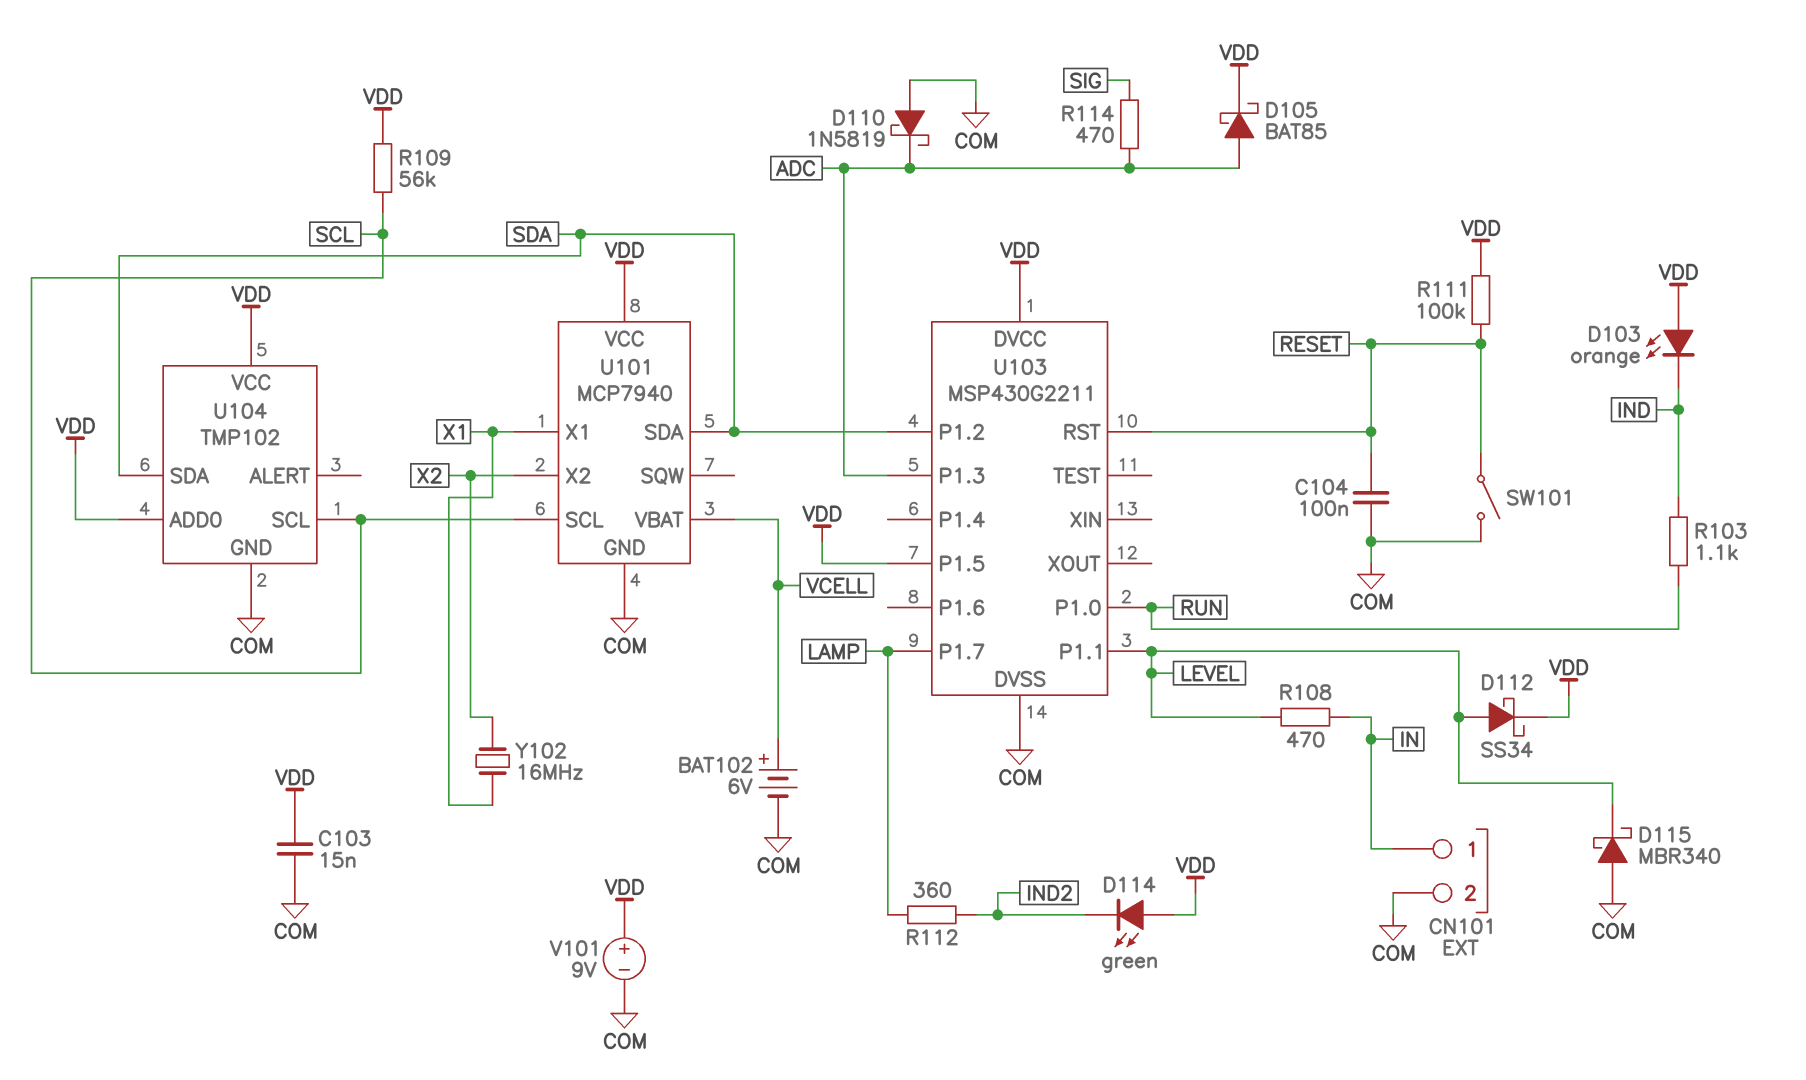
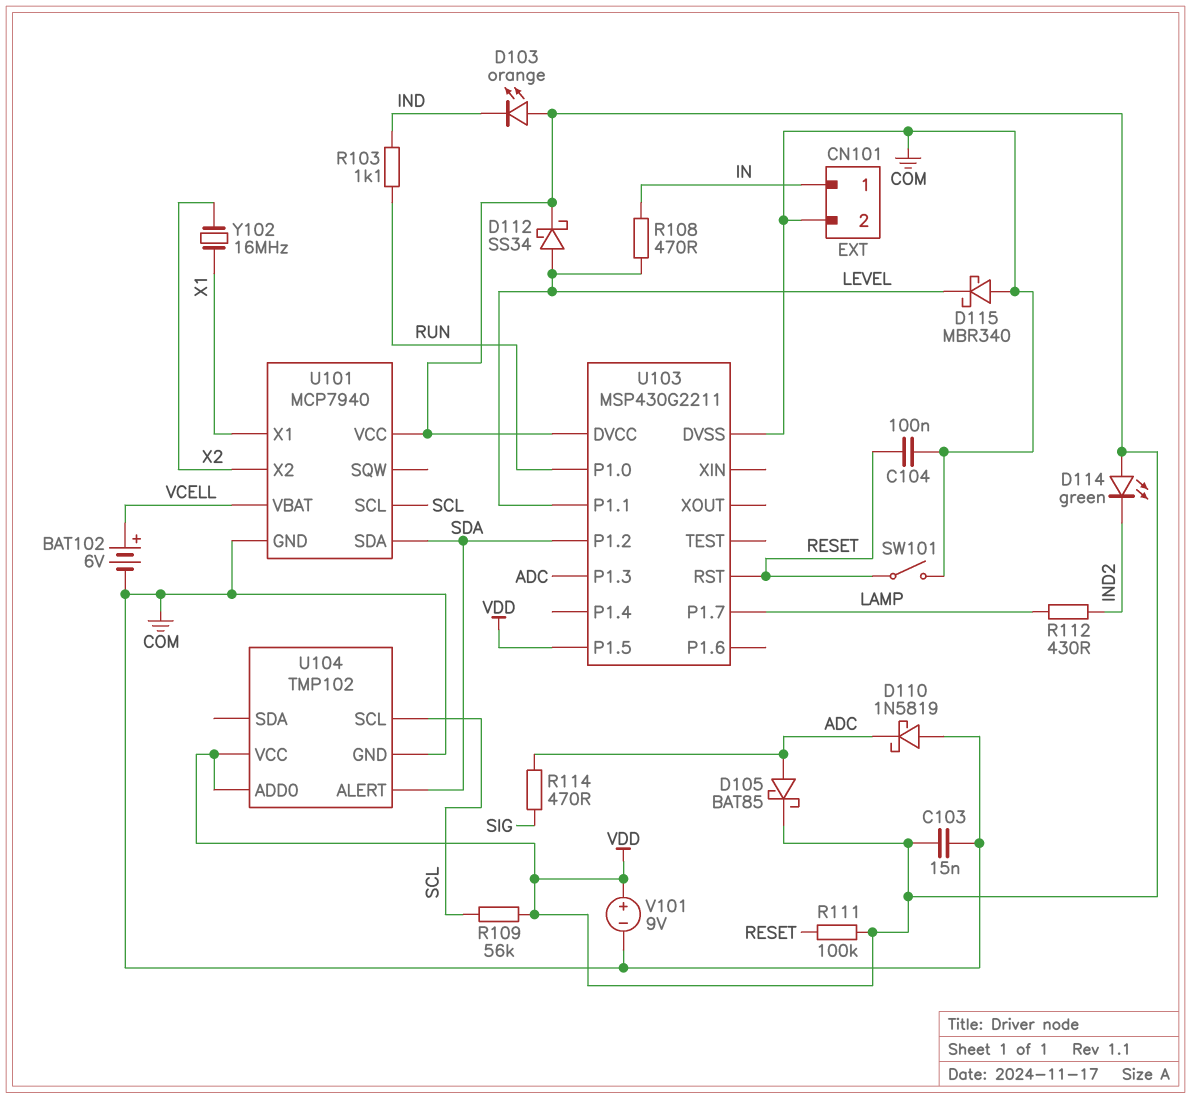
R112: 360 (IND2, LAMP) -> 430 (IND2, LAMP)
U104 pin ALERT: none -> SDA
U104 pin SDA: SDA -> none

